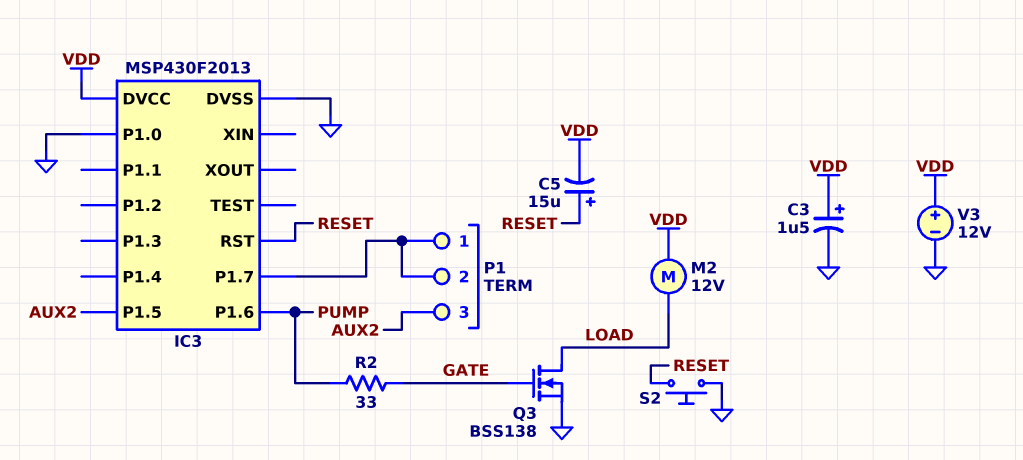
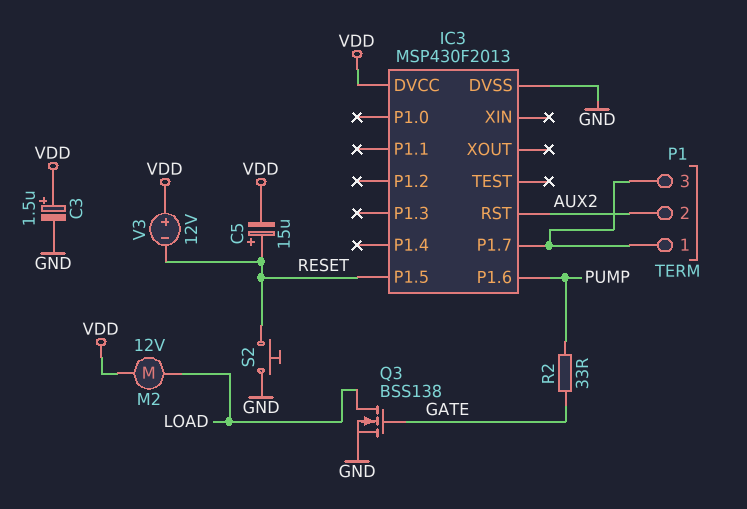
IC3 pin P1.0: GND -> none
IC3 pin P1.5: AUX2 -> RESET
IC3 pin RST: RESET -> AUX2
P1 pin 2: IC3/P1.7 -> AUX2
P1 pin 3: AUX2 -> IC3/P1.7
V3: 12V (plus VDD, minus GND) -> 12V (plus VDD, minus RESET)

